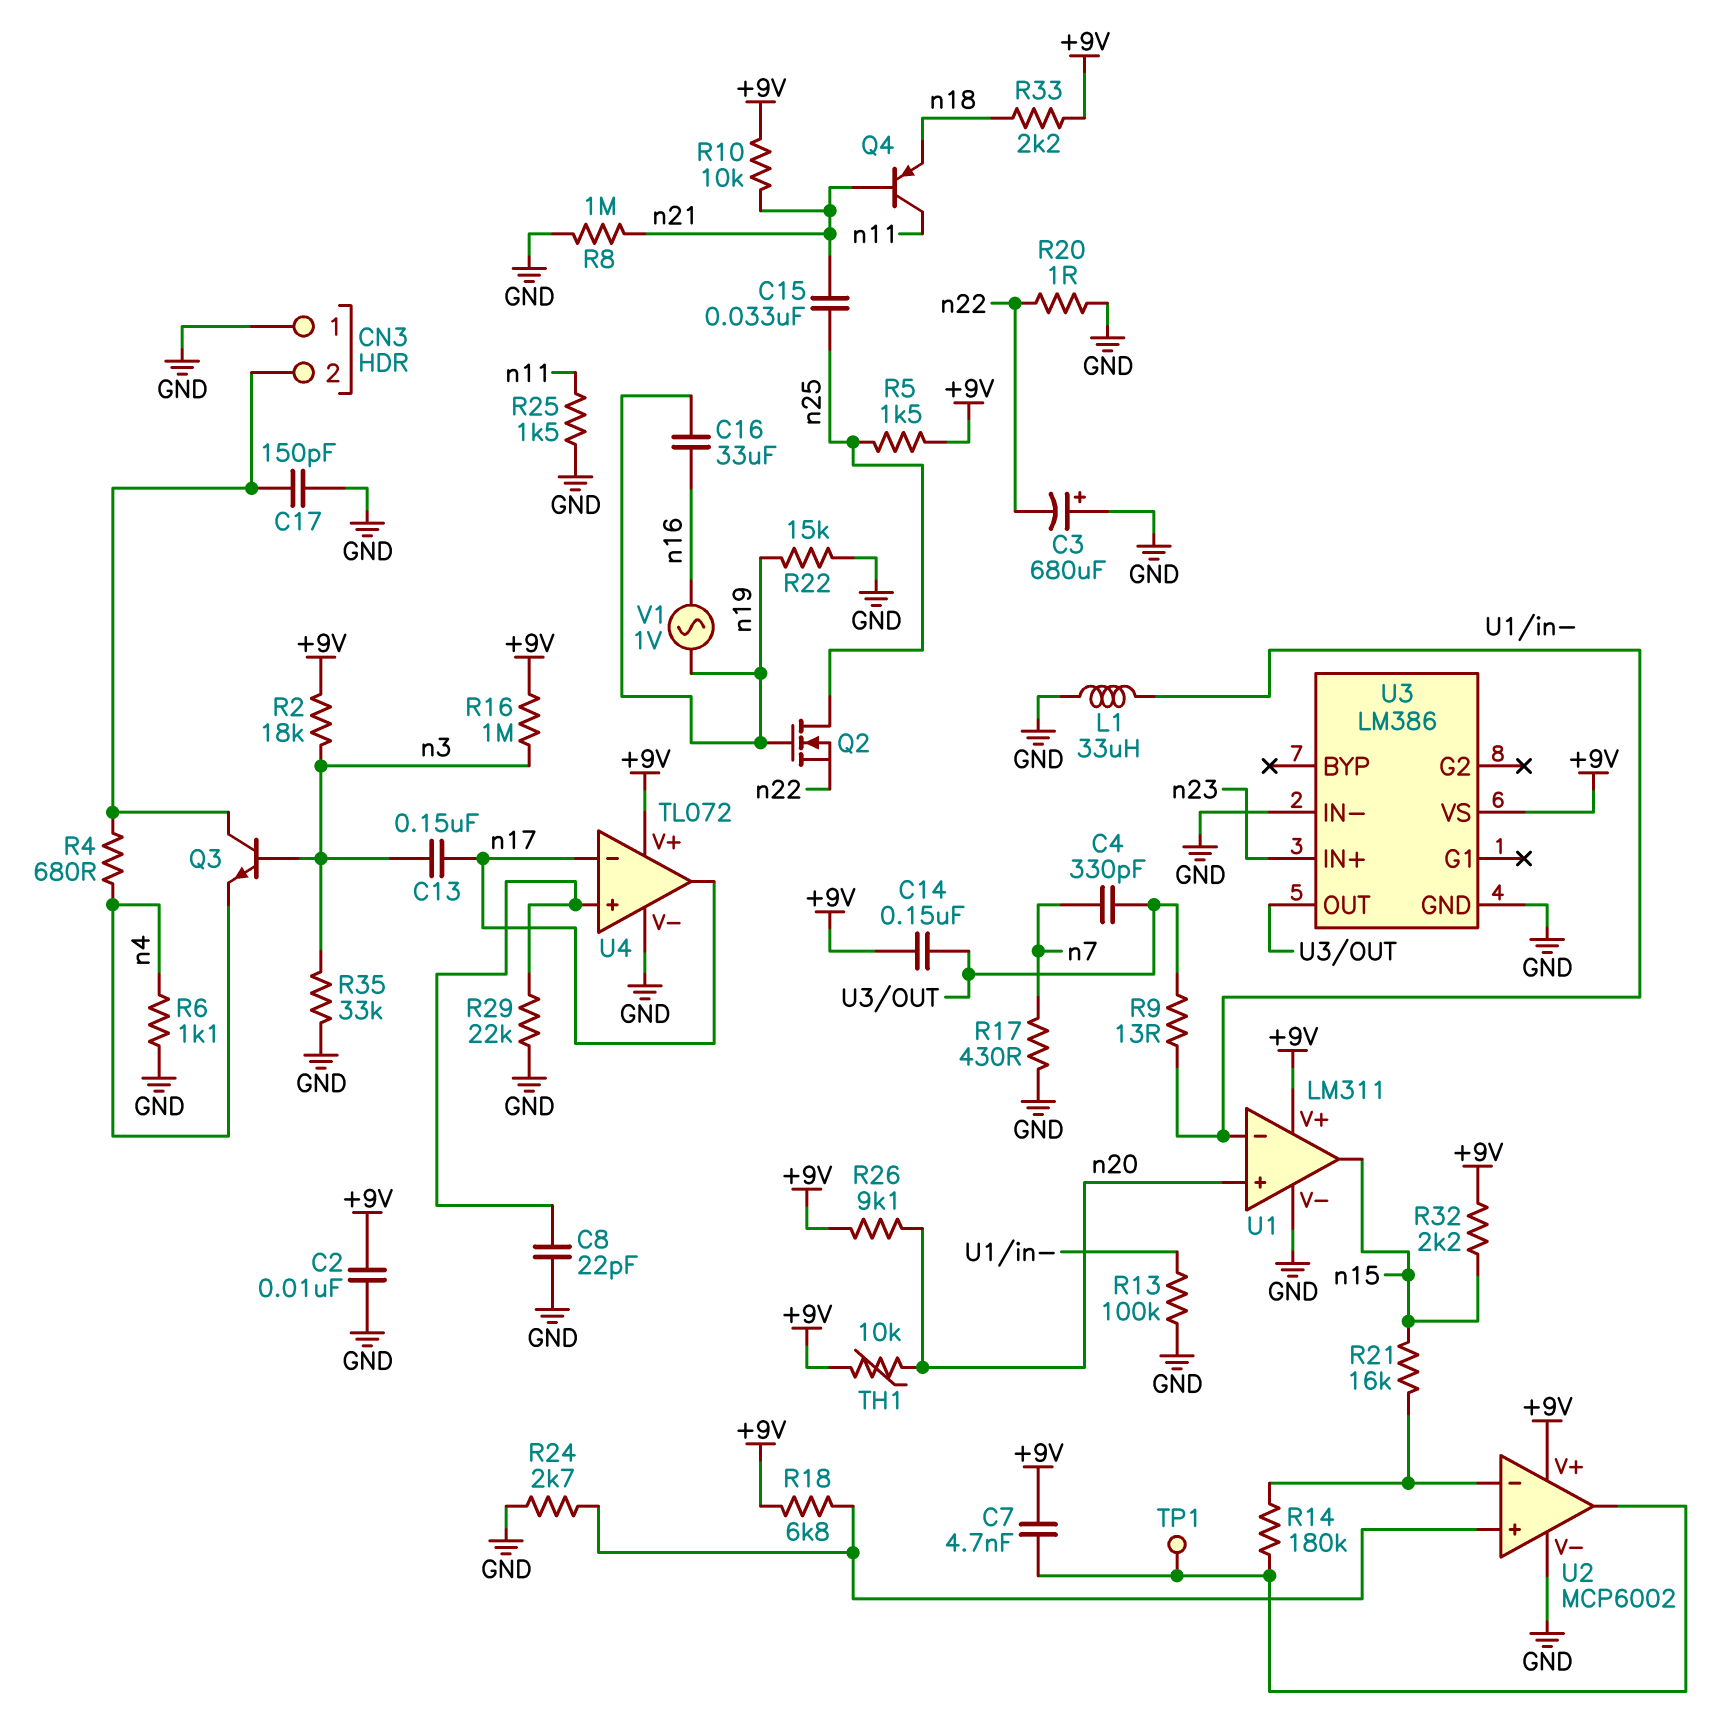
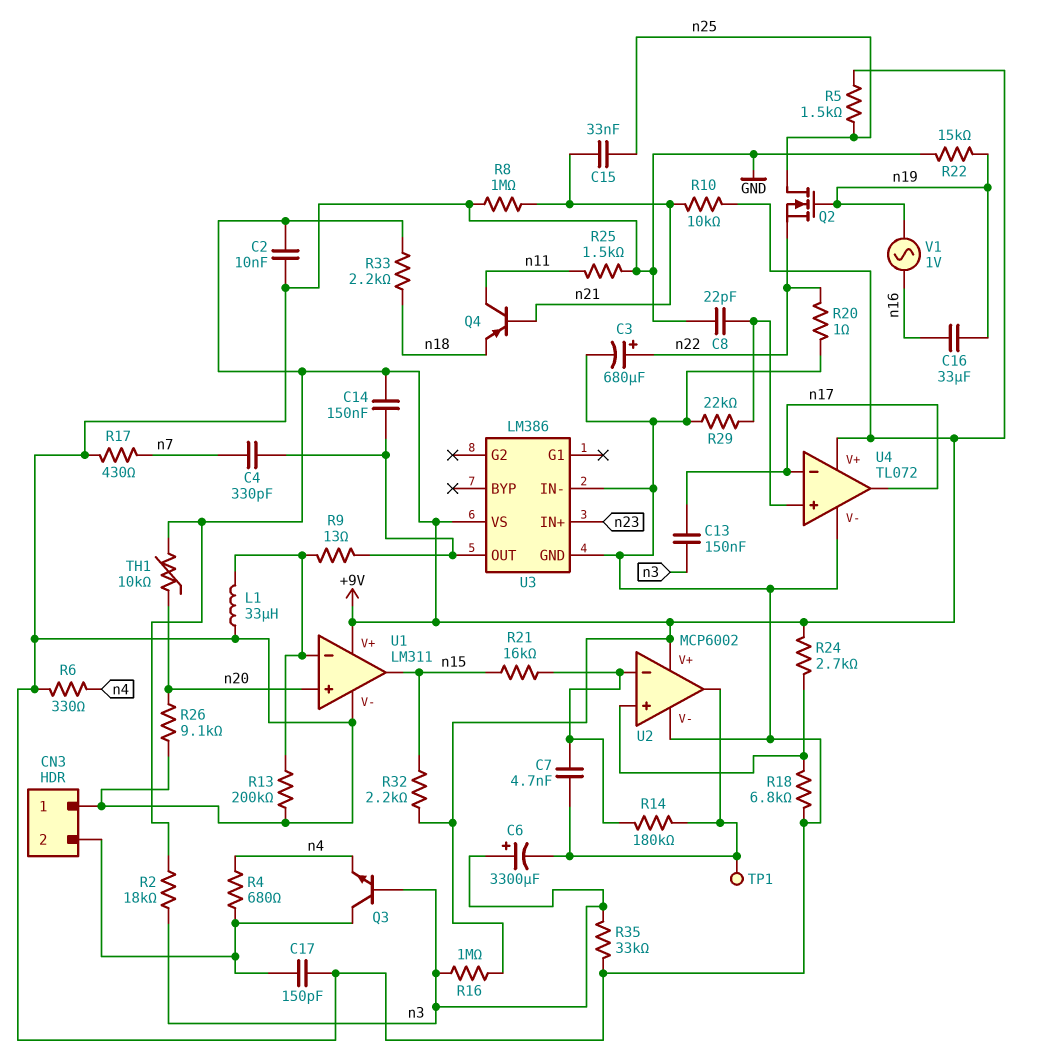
C3: 680uF (plus GND, minus n22) -> 680uF (plus n22, minus GND)
C6: none -> 3300uF (plus n3, minus U2/out)
C7: 4.7nF (+9V, U2/out) -> 4.7nF (U2/in-, U2/out)
R6: 1.1k (GND, n4) -> 330 (GND, n4)
R13: 100k (GND, U1/in-) -> 200k (GND, U1/in-)
R18: 6.8k (+9V, U2/in+) -> 6.8k (GND, U2/in+)
R24: 2.7k (GND, U2/in+) -> 2.7k (+9V, U2/in+)
R26: 9.1k (+9V, n20) -> 9.1k (GND, n20)

